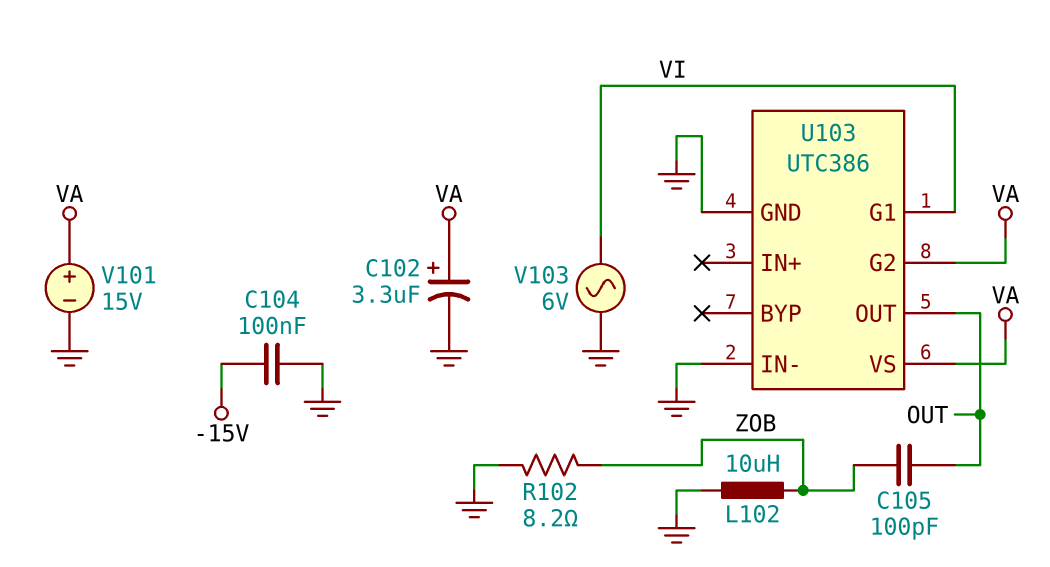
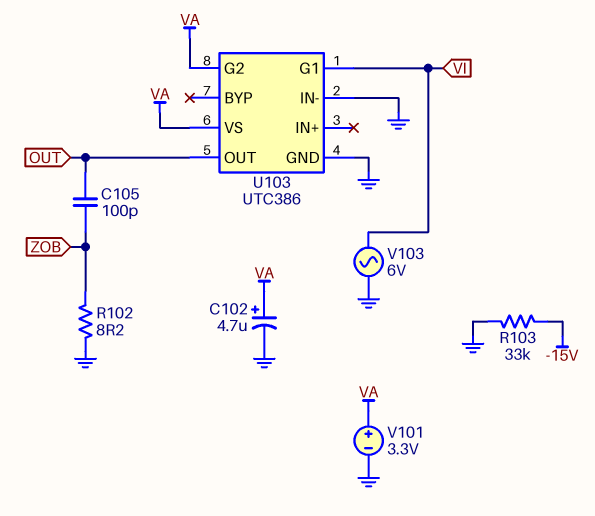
C102: 3.3uF (plus VA, minus GND) -> 4.7uF (plus VA, minus GND)
C104: 100nF (-15V, GND) -> none
L102: 10uH (GND, ZOB) -> none
R103: none -> 33k (-15V, GND)
V101: 15V (plus VA, minus GND) -> 3.3V (plus VA, minus GND)

